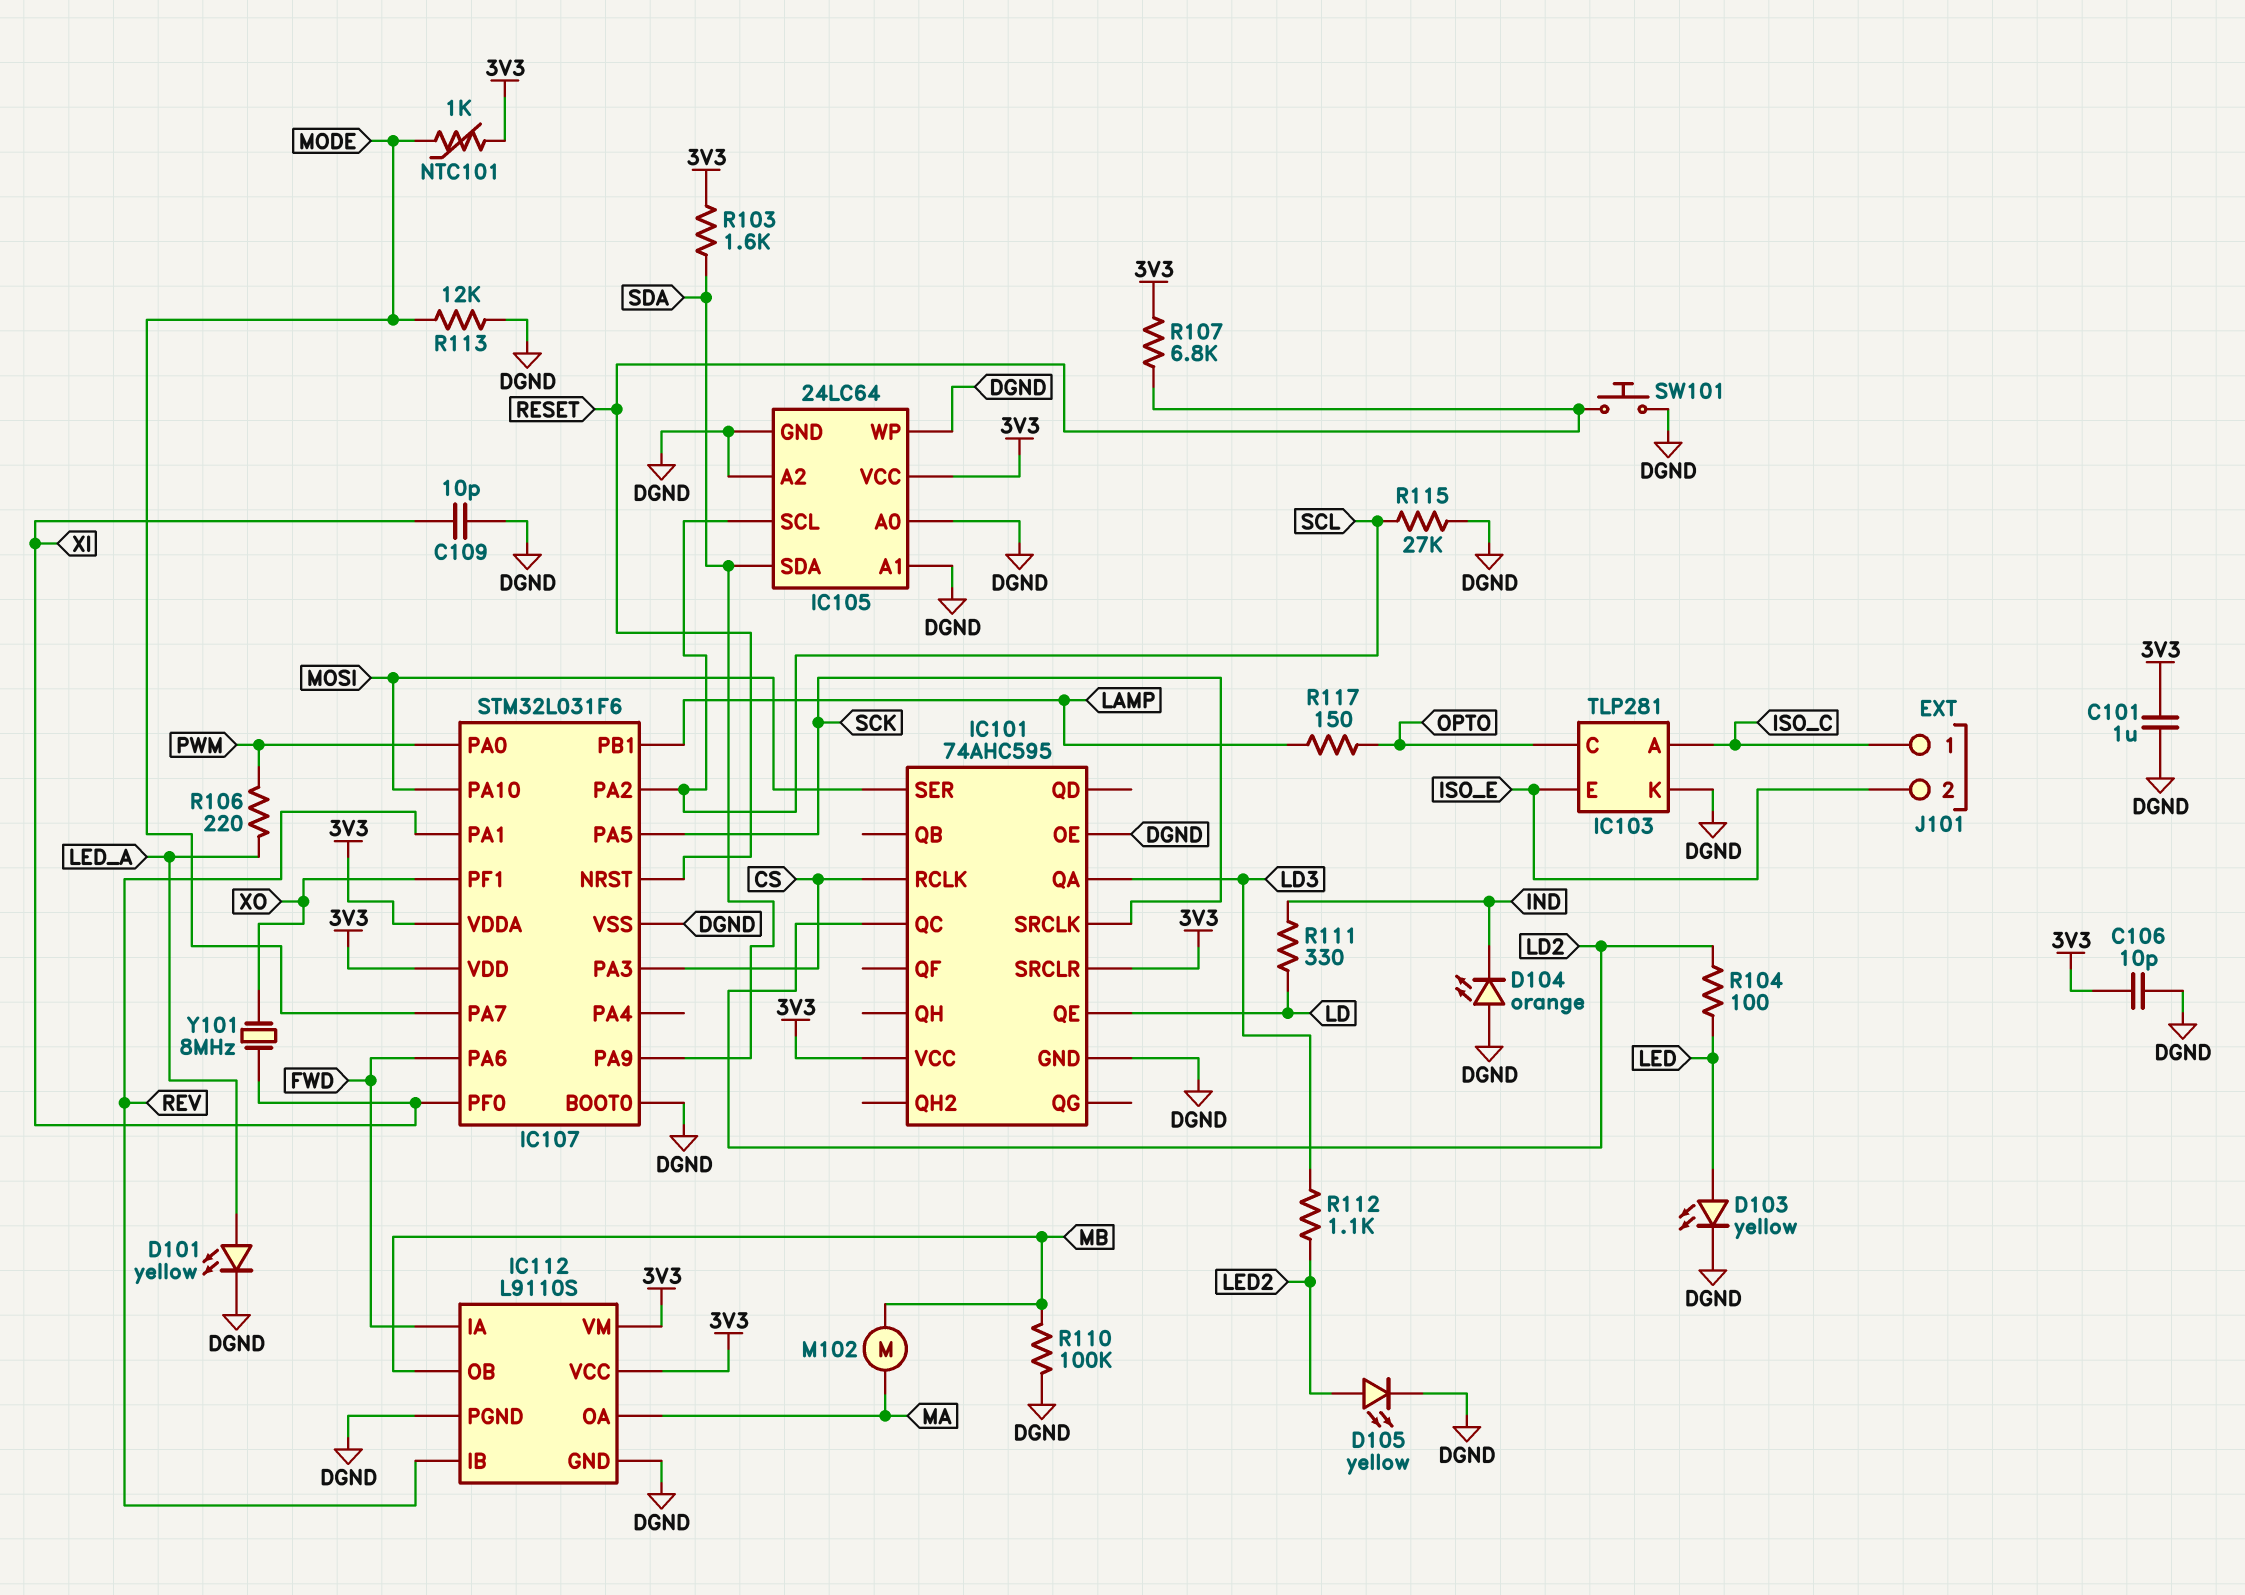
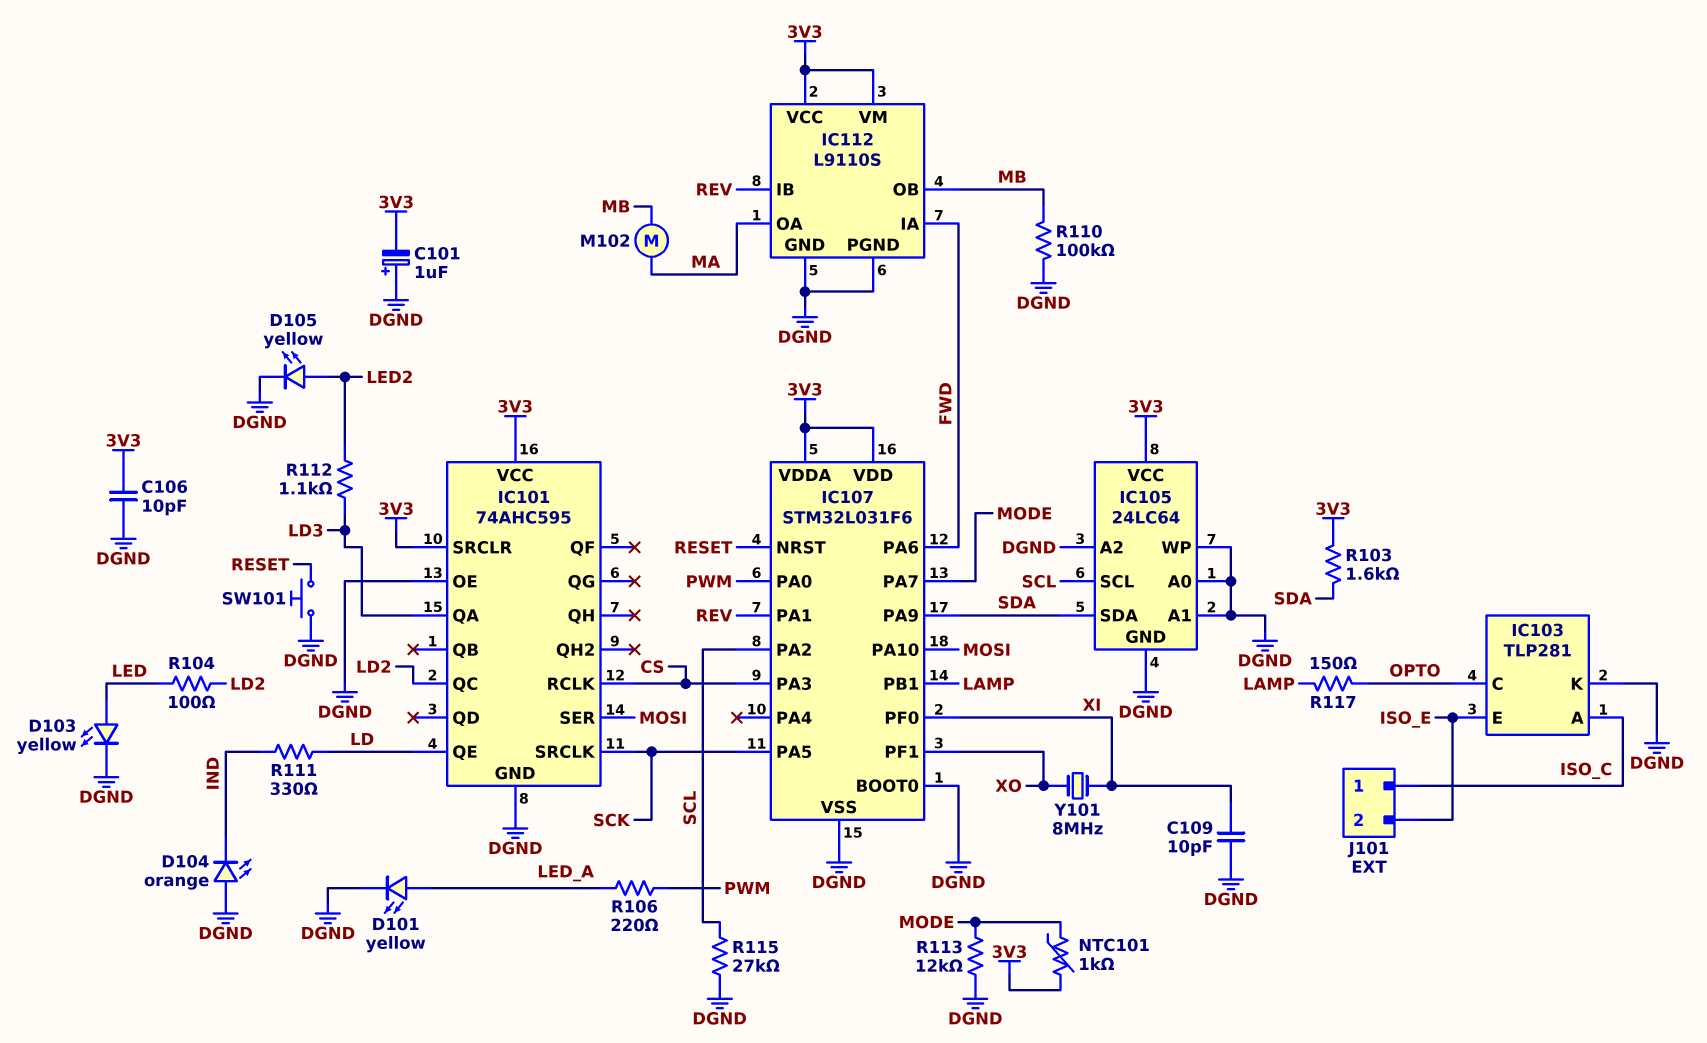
C101: 1uF (3V3, DGND) -> 1uF (plus DGND, minus 3V3)
R107: 6.8k (3V3, RESET) -> none

